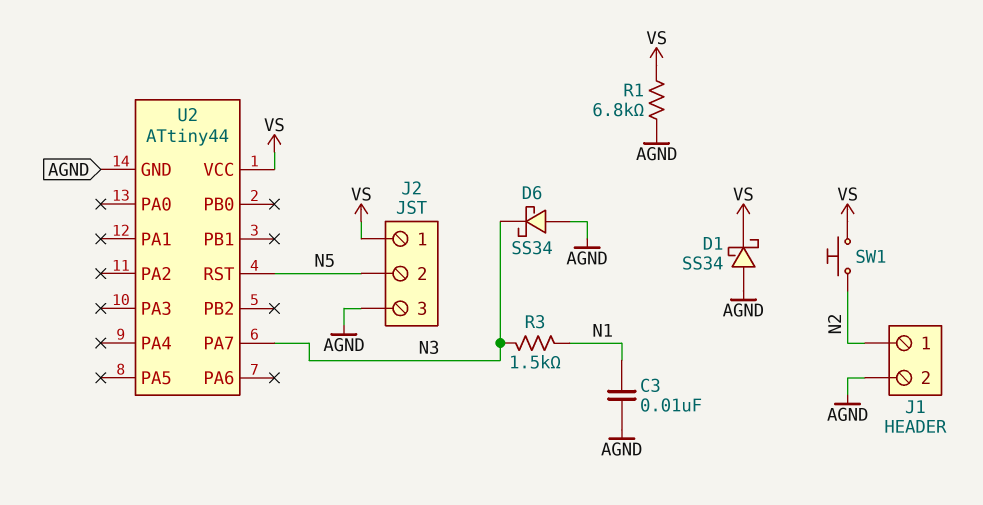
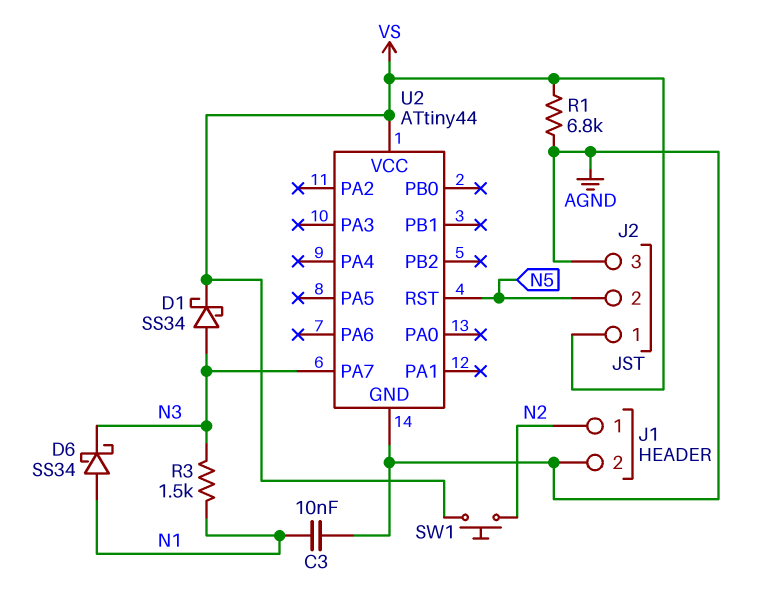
D1: schottky SS34 (A AGND, K VS) -> schottky SS34 (A N3, K VS)
D6: schottky SS34 (A AGND, K N3) -> schottky SS34 (A N1, K N3)

